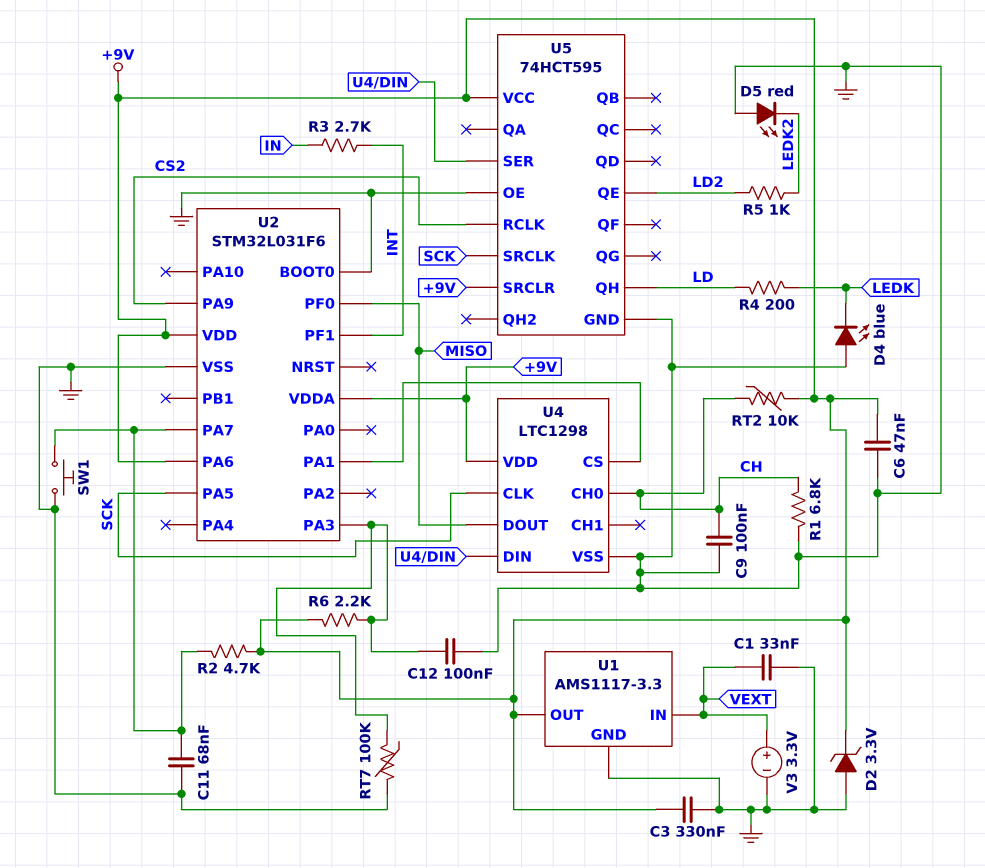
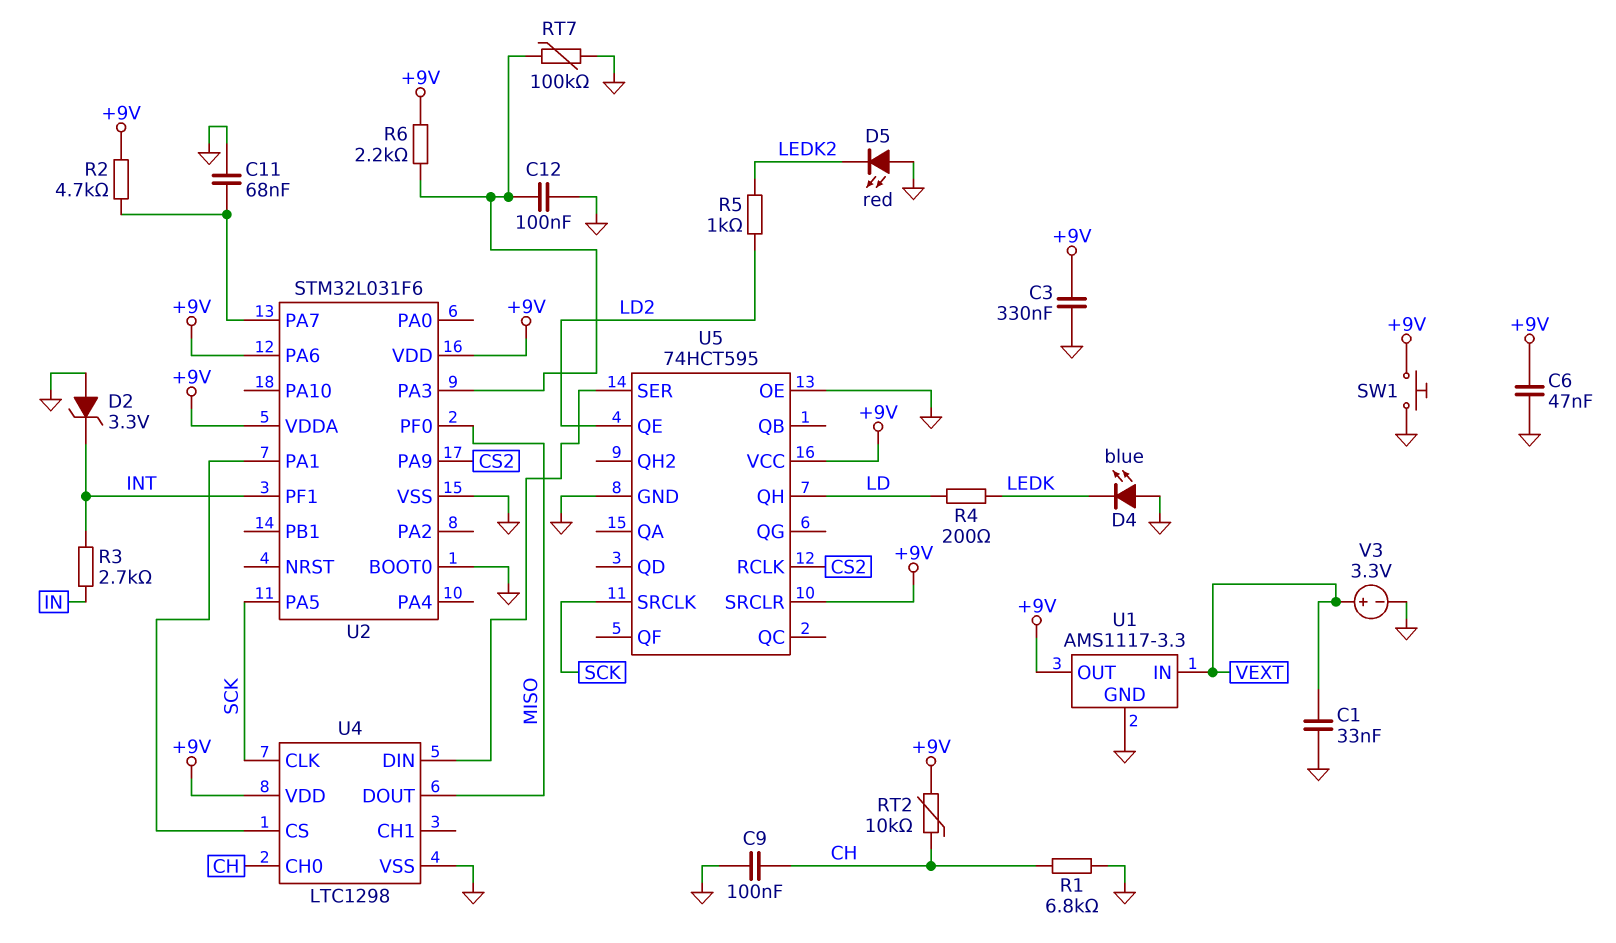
D2: zener 3.3V (A GND, K +9V) -> zener 3.3V (A GND, K INT)
SW1: button (GND, U2/PA7) -> button (+9V, GND)

